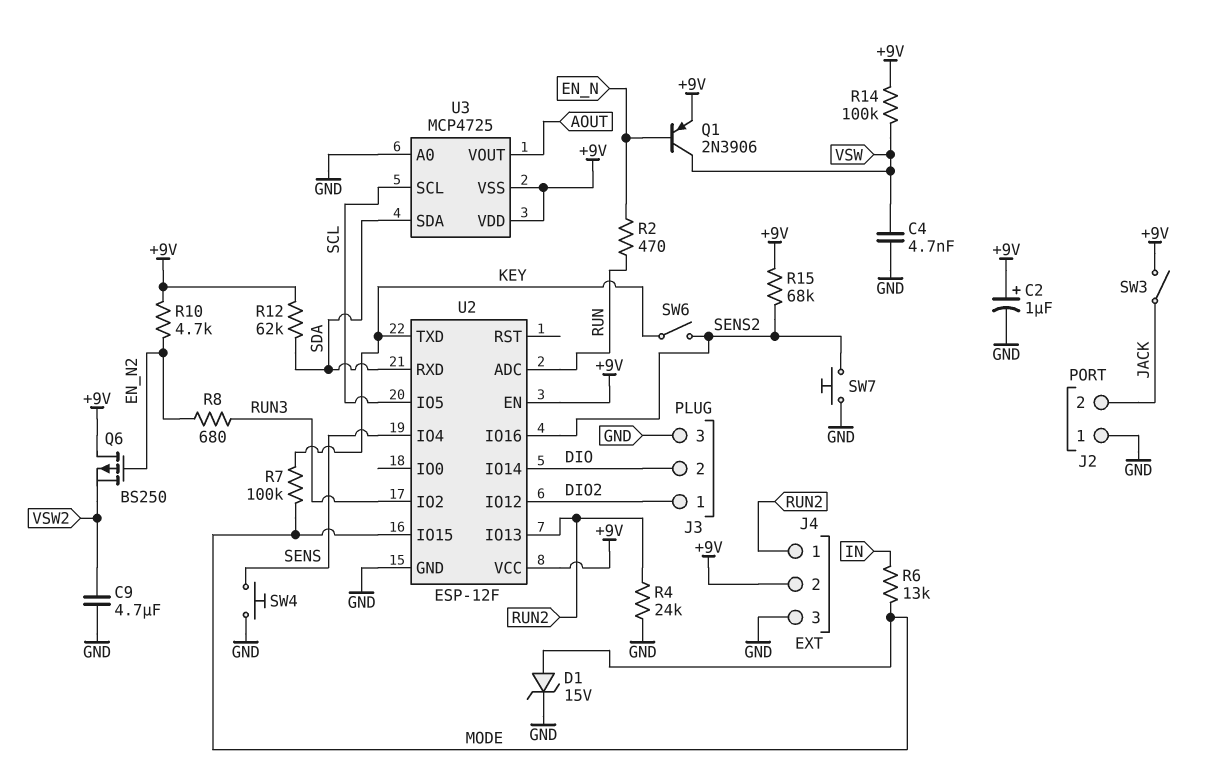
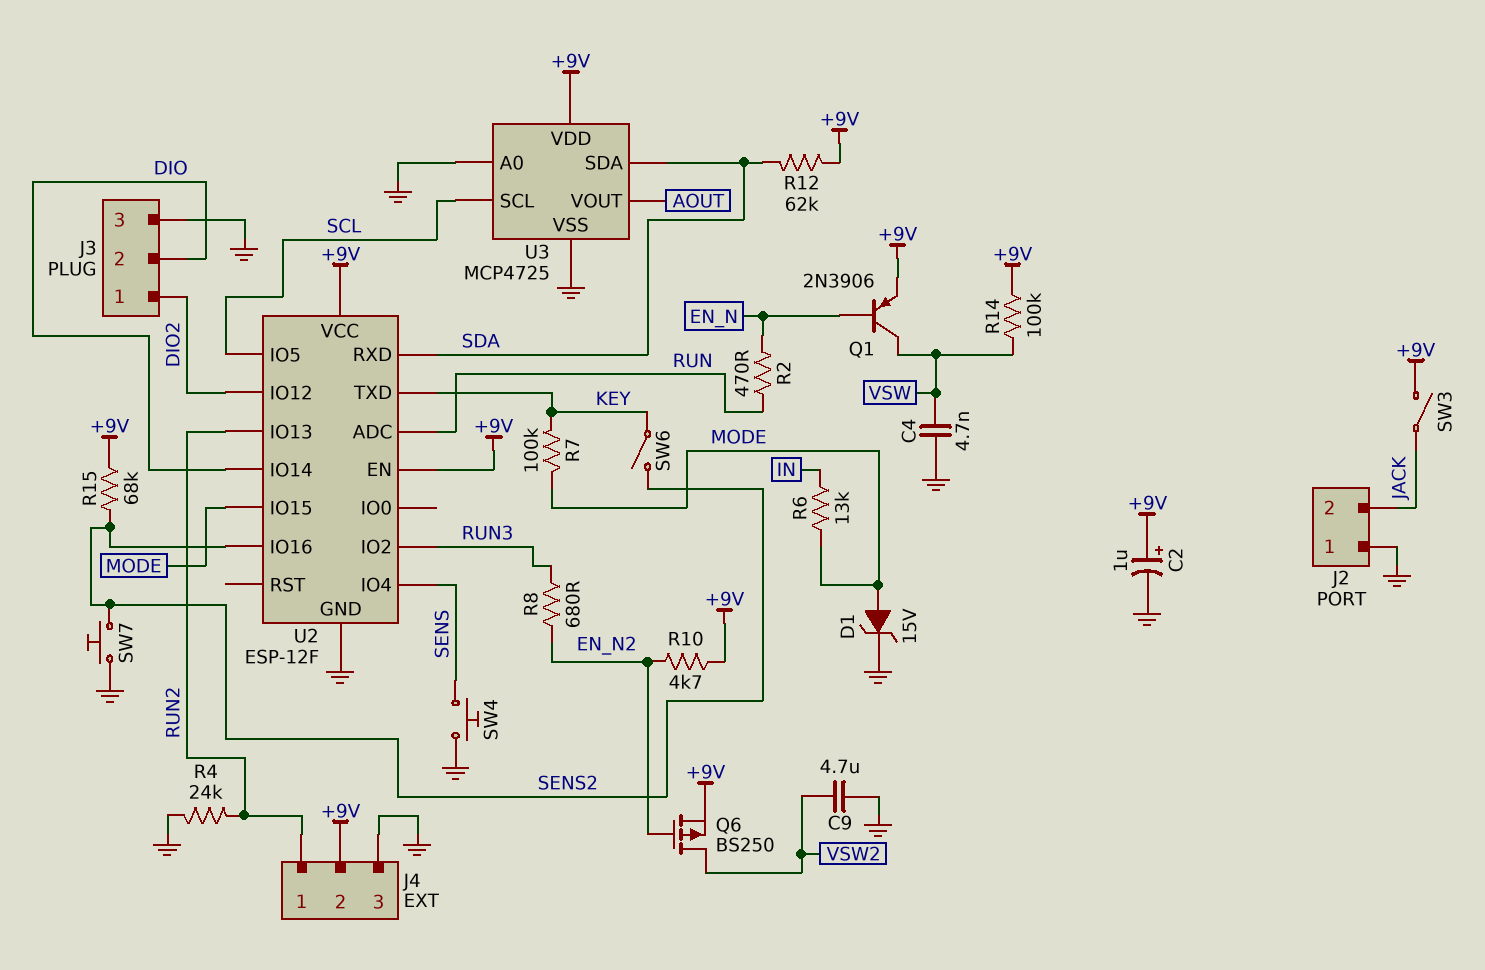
Q6: PMOS BS250 (G EN_N2, D +9V, S VSW2) -> PMOS BS250 (G EN_N2, D VSW2, S +9V)
U3 pin VSS: +9V -> GND

